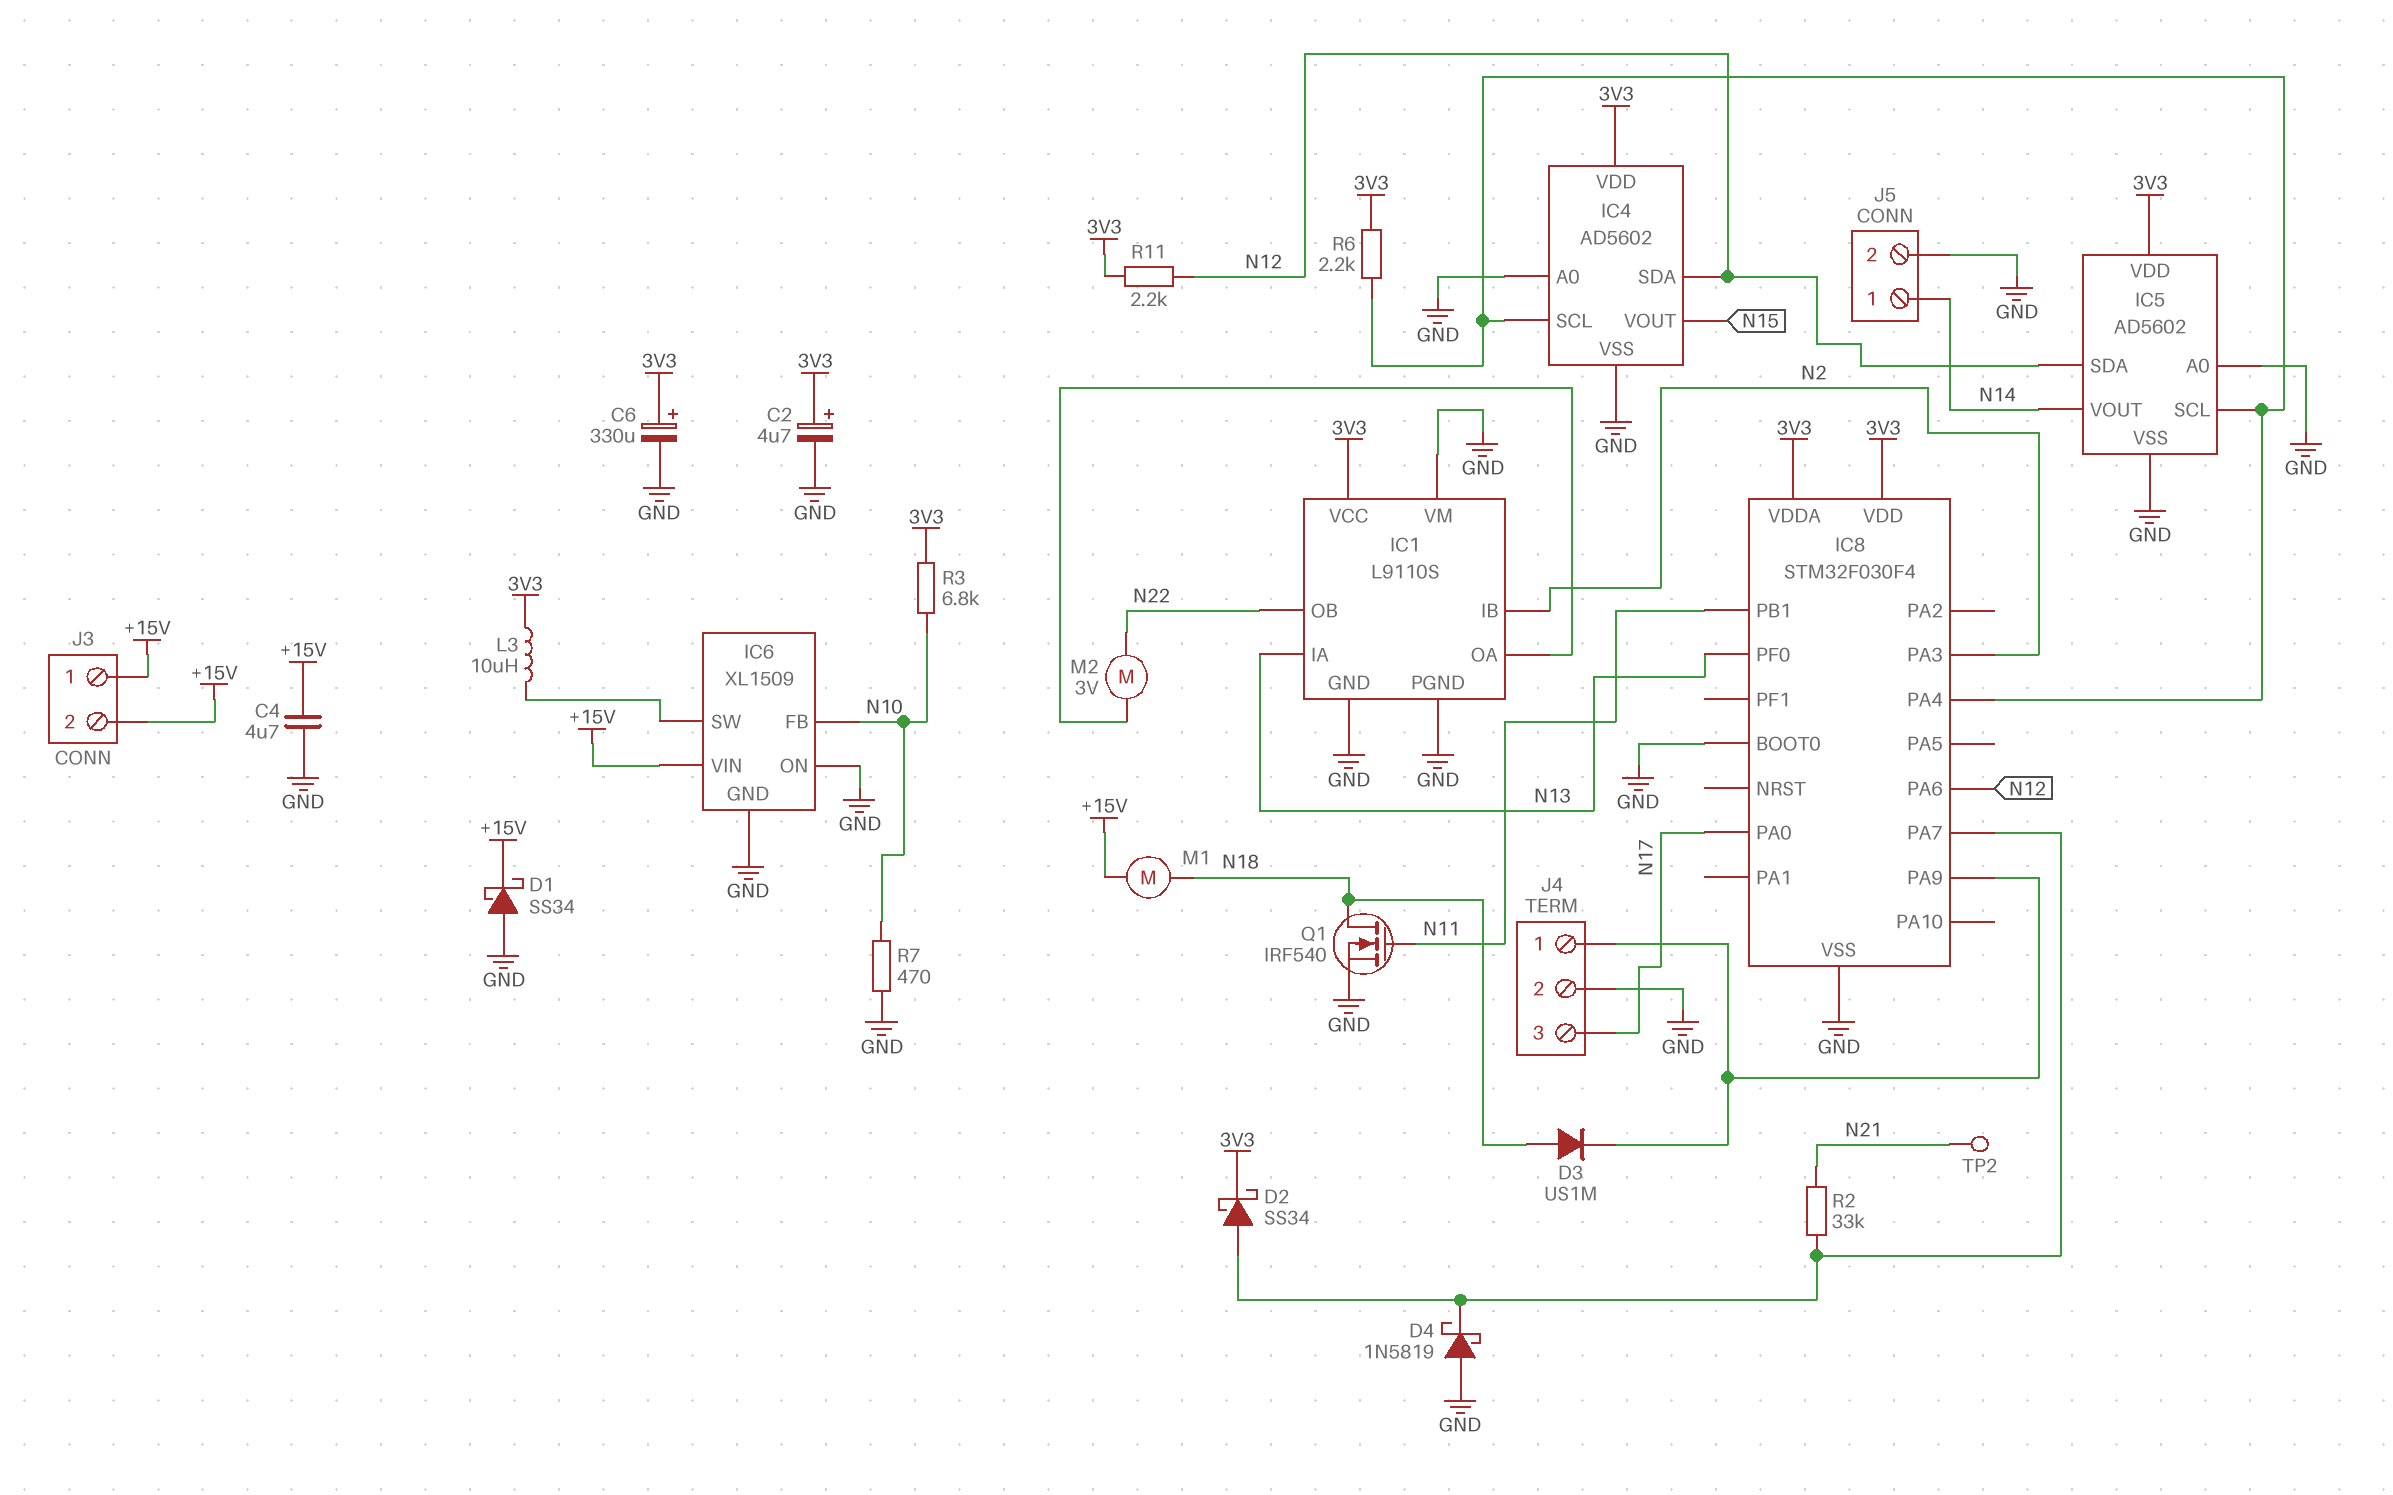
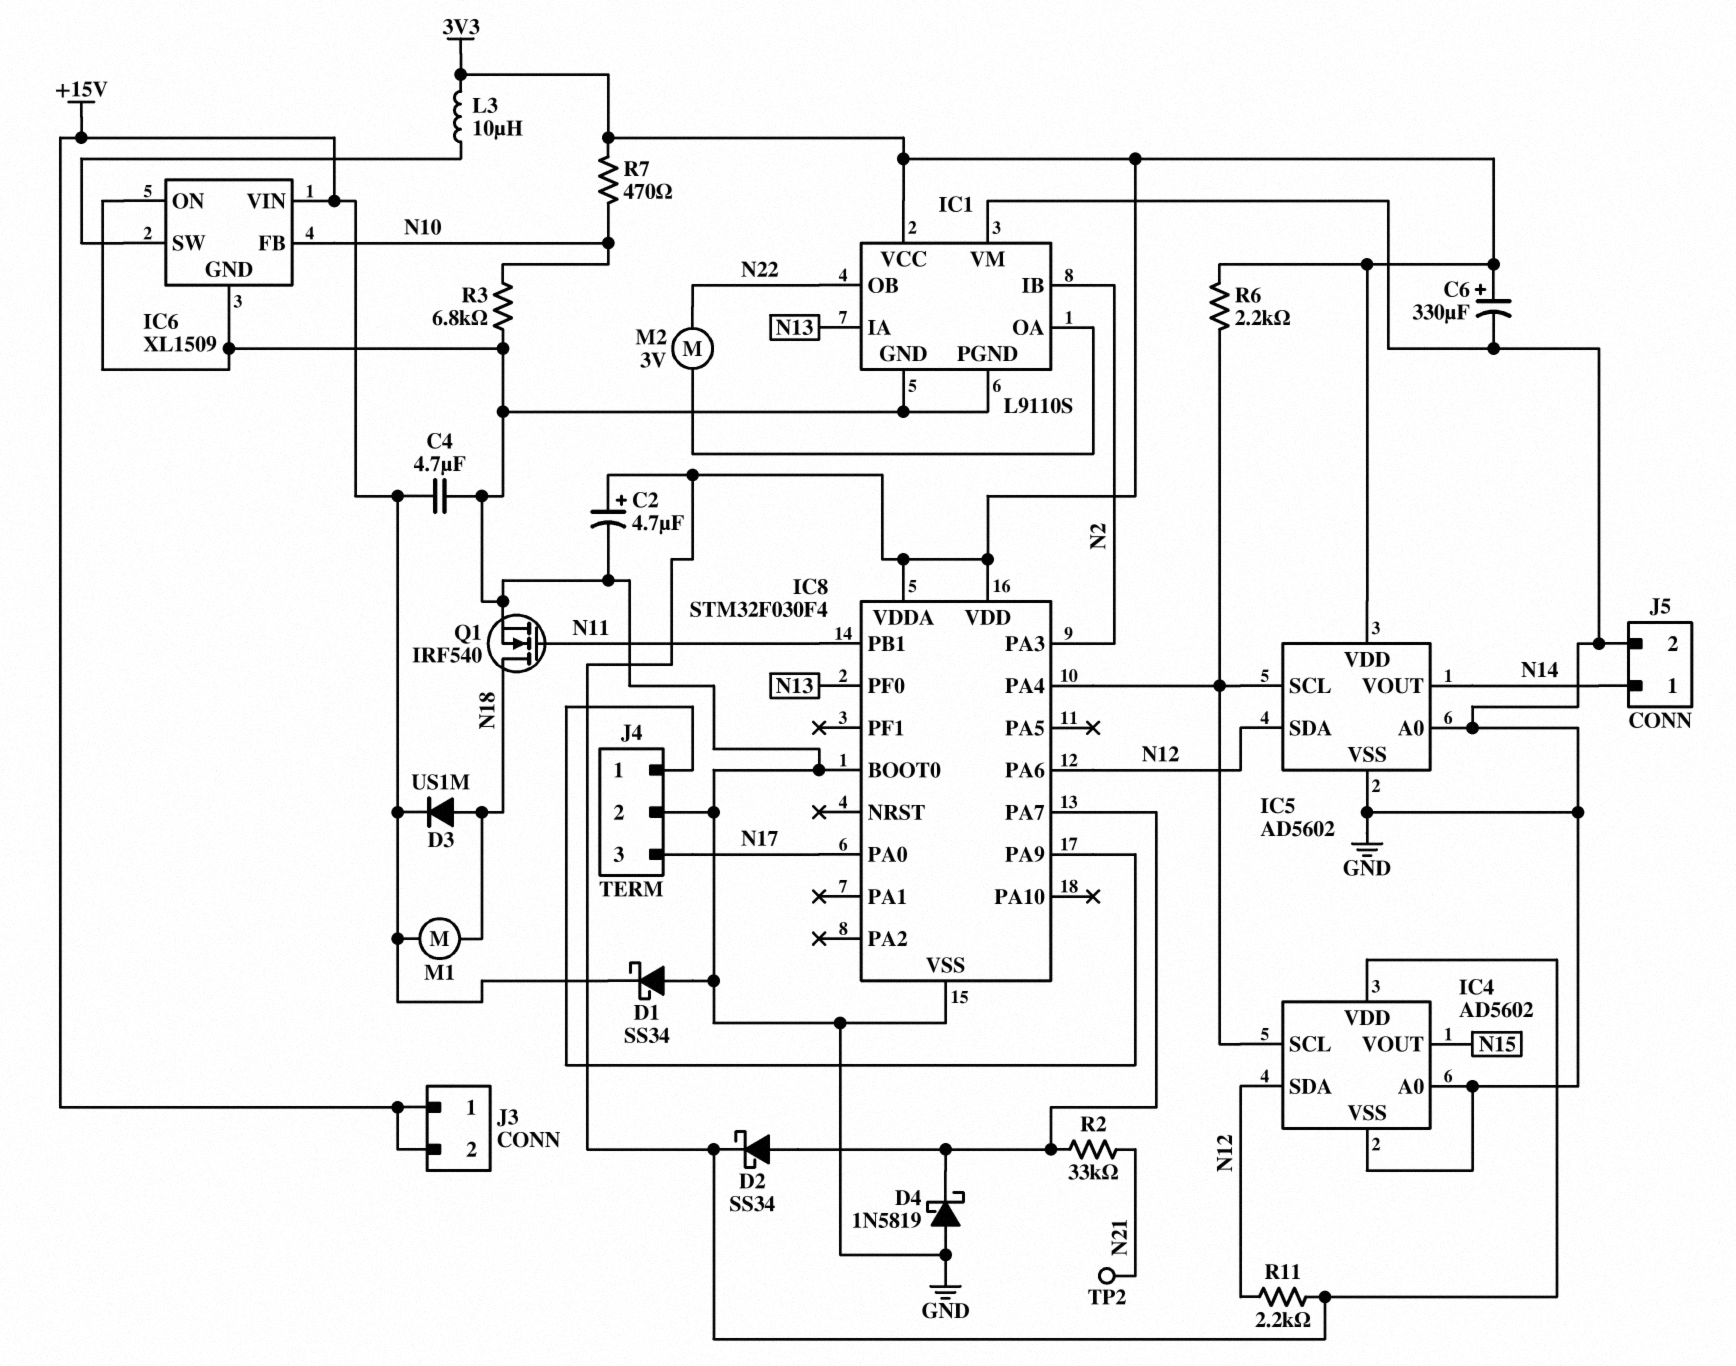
D3: diode US1M (A N18, K IC8/PA9) -> diode US1M (A N18, K +15V)
R3: 6.8k (3V3, N10) -> 6.8k (GND, N10)
R7: 470 (GND, N10) -> 470 (3V3, N10)

